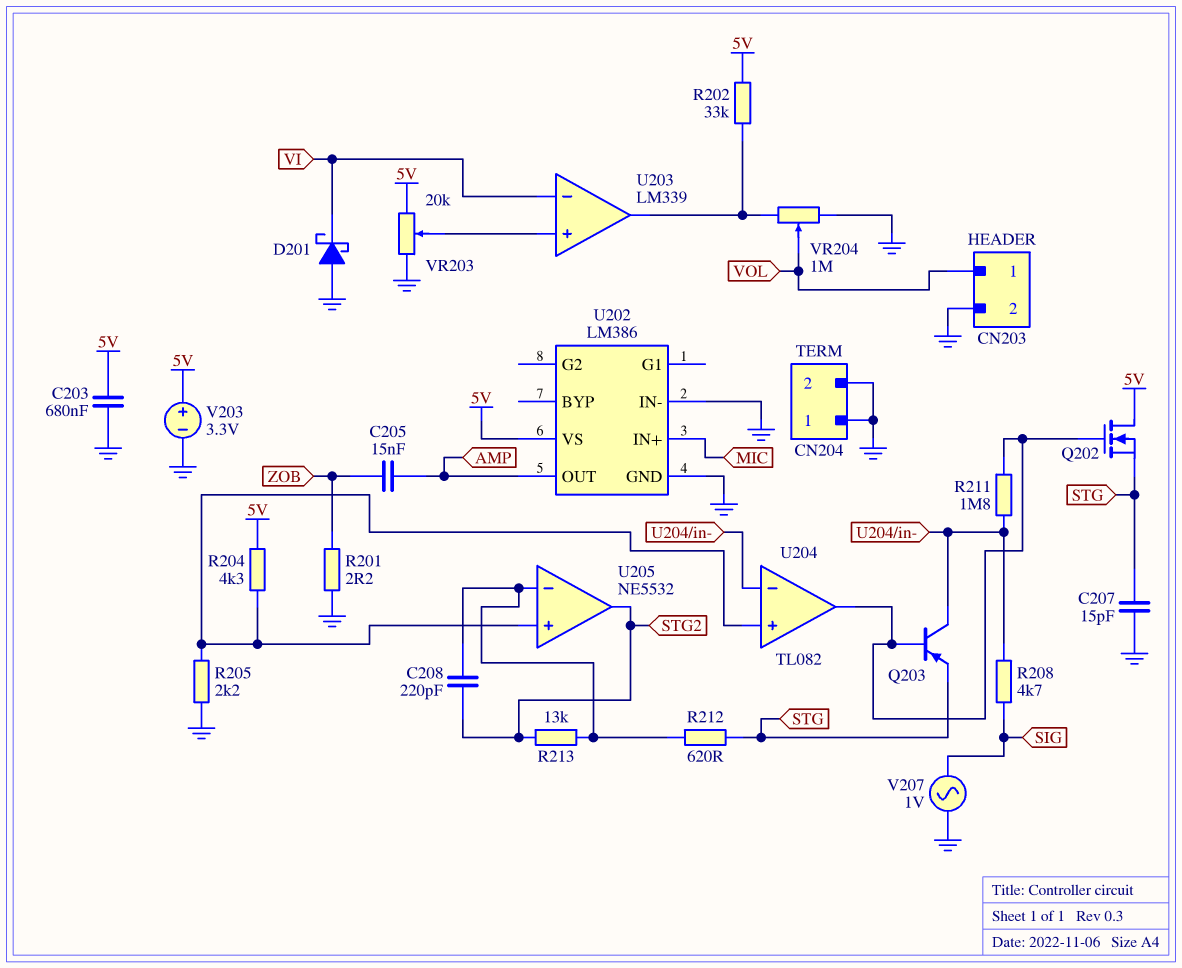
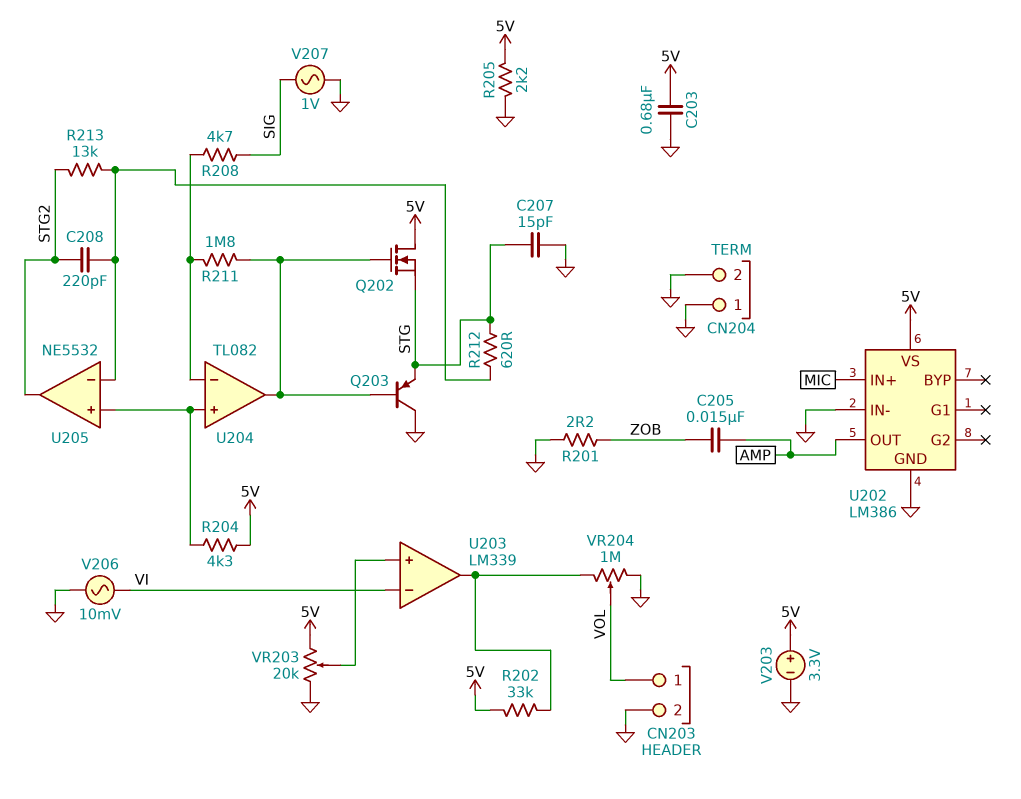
D201: schottky (A GND, K VI) -> none
Q203: PNP (B U204/out, C U204/in-, E STG) -> PNP (B U204/out, C GND, E STG)
R205: 2.2k (GND, U204/in+) -> 2.2k (5V, GND)
V206: none -> AC 10mV (GND, VI)

